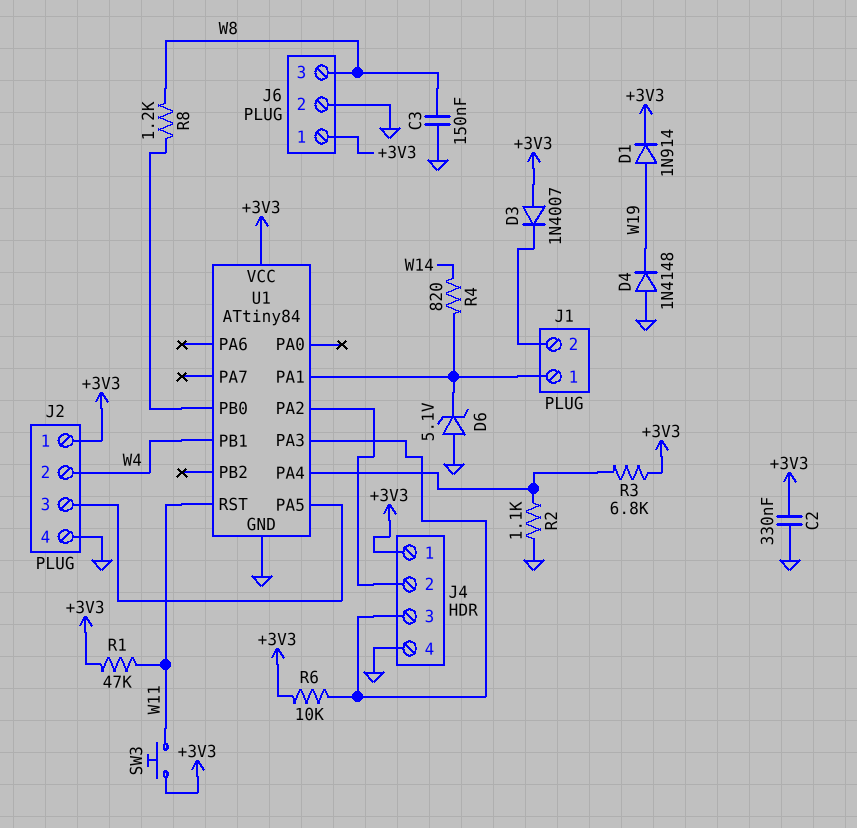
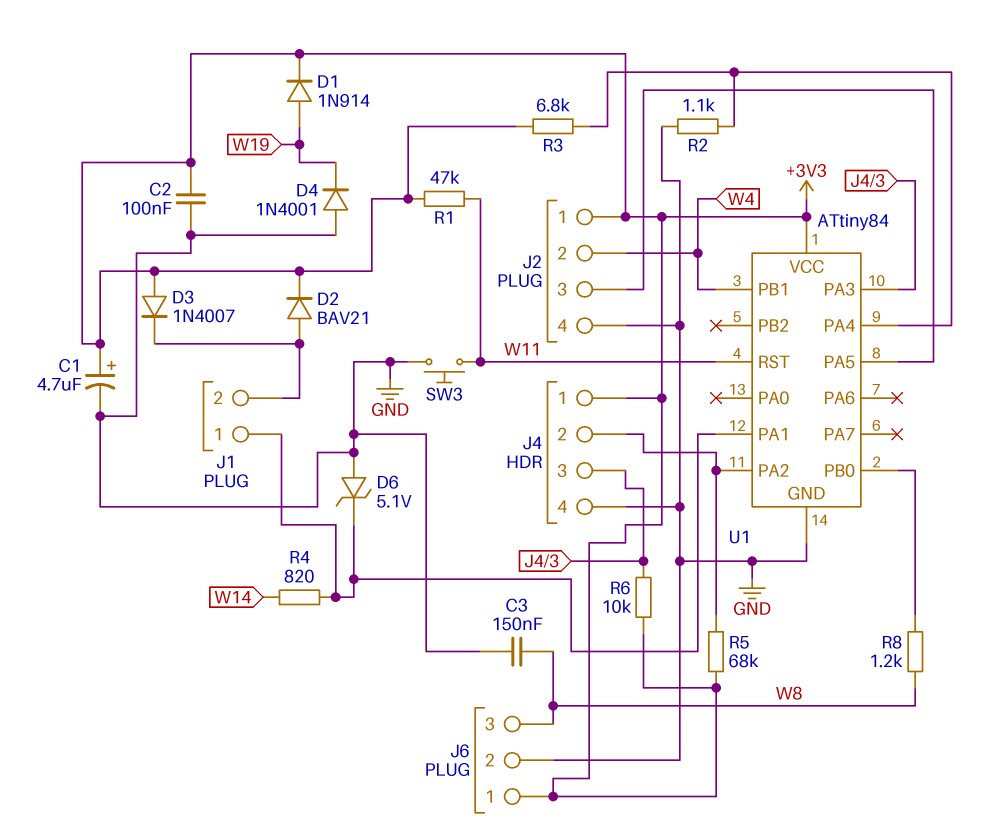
C1: none -> 4.7uF (plus +3V3, minus GND)
C2: 330nF (+3V3, GND) -> 100nF (+3V3, GND)
D2: none -> diode BAV21 (A J1/2, K +3V3)
D4: diode 1N4148 (A GND, K W19) -> diode 1N4001 (A GND, K W19)
R5: none -> 68k (+3V3, J4/2)
SW3: button (+3V3, W11) -> button (GND, W11)

